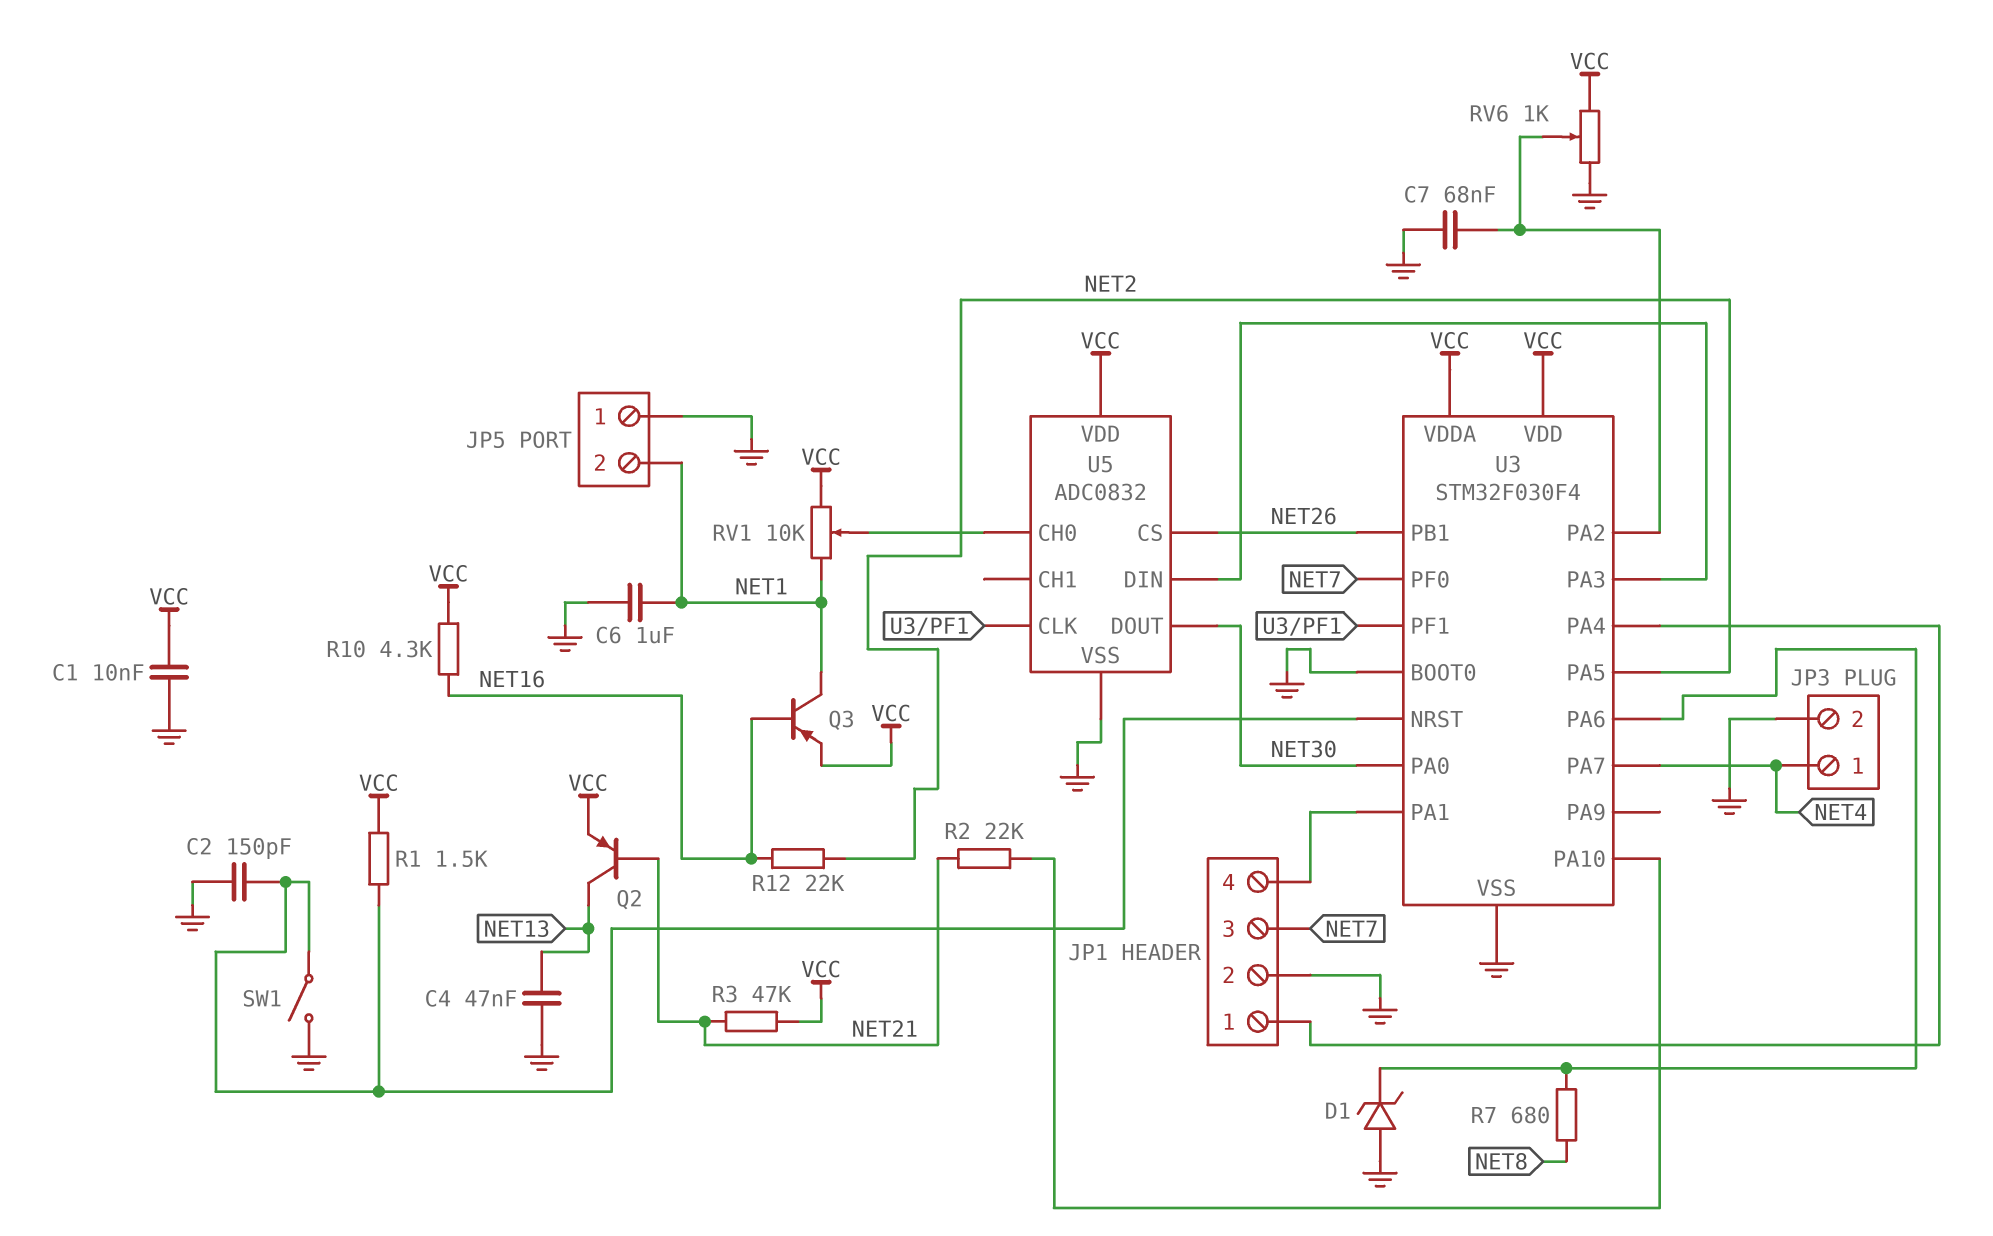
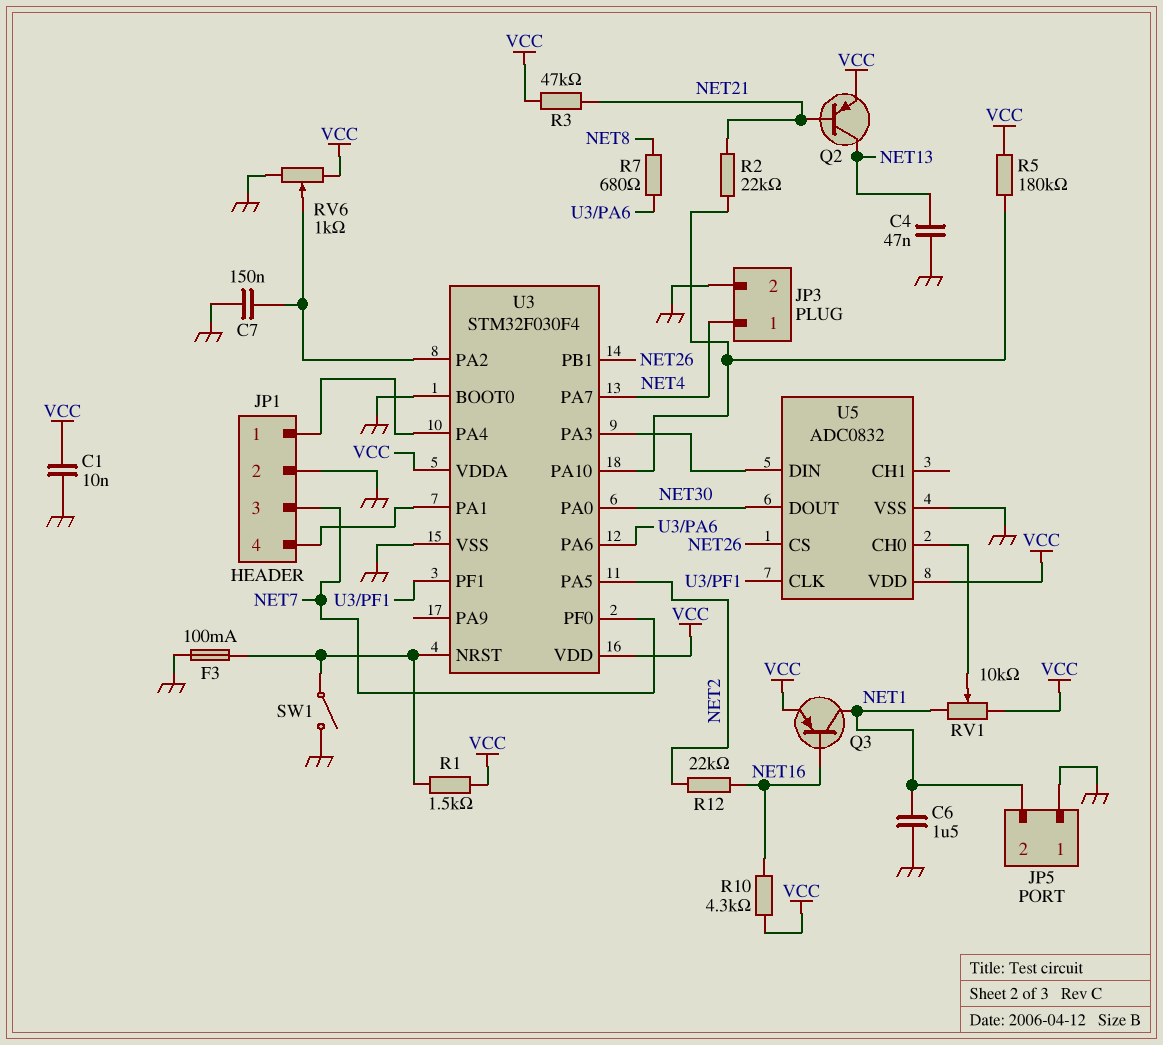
C2: 150pF (GND, U3/NRST) -> none
C6: 1uF (GND, NET1) -> 1.5uF (GND, NET1)
C7: 68nF (GND, U3/PA2) -> 150nF (GND, U3/PA2)
D1: zener (A GND, K U3/PA6) -> none
F3: none -> 100mA (GND, U3/NRST)
R5: none -> 180k (U3/PA10, VCC)

